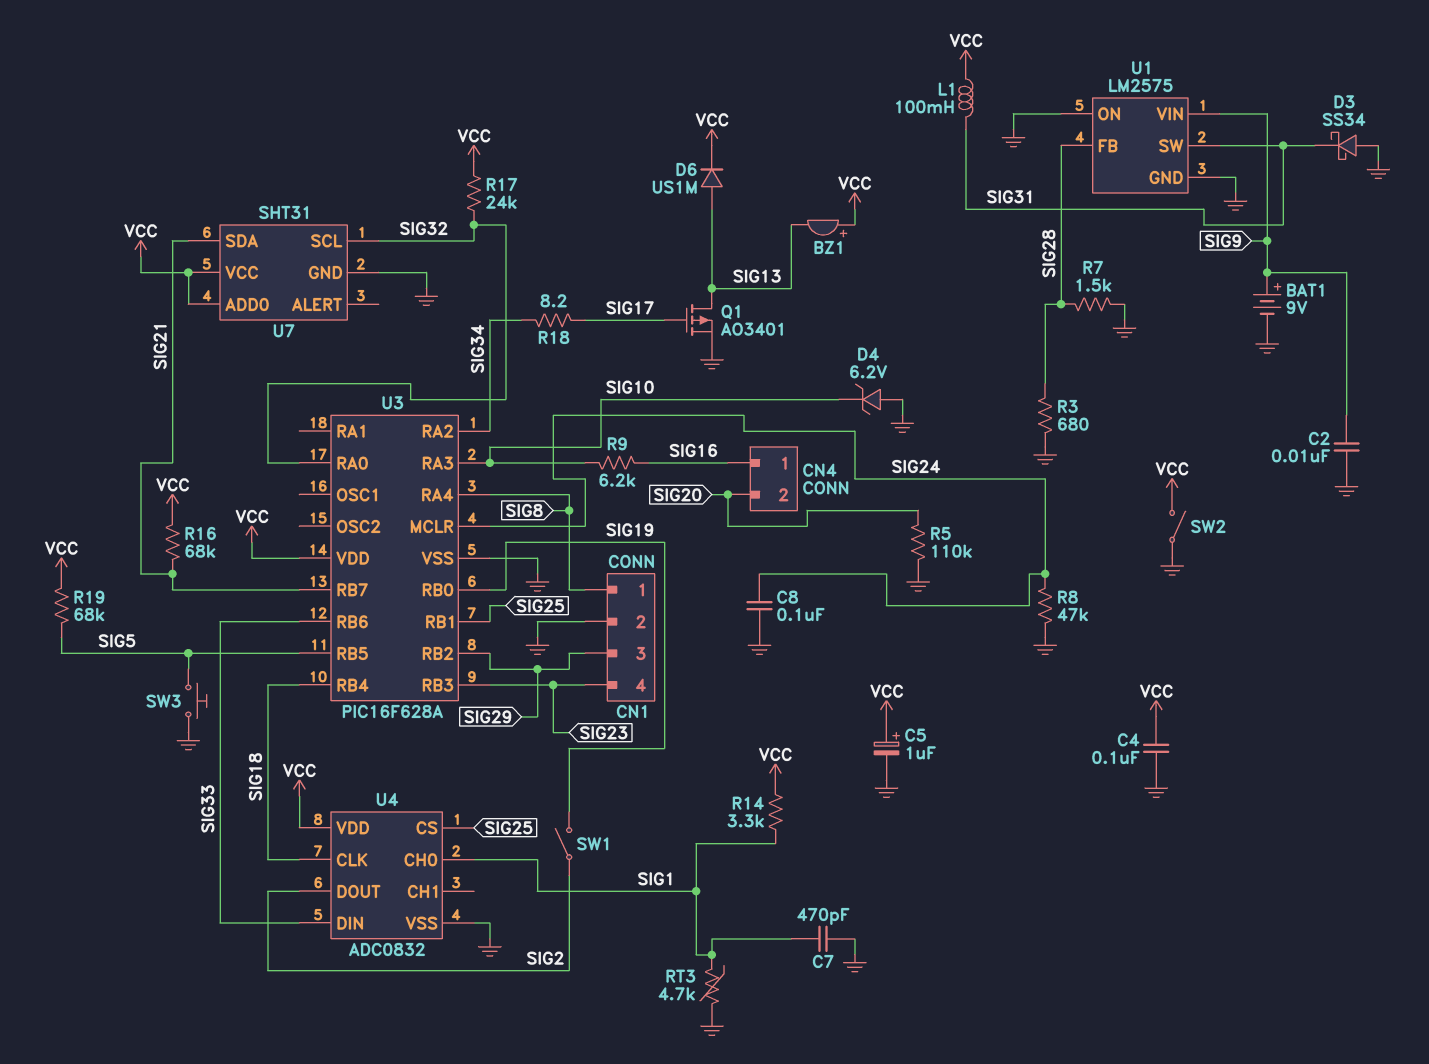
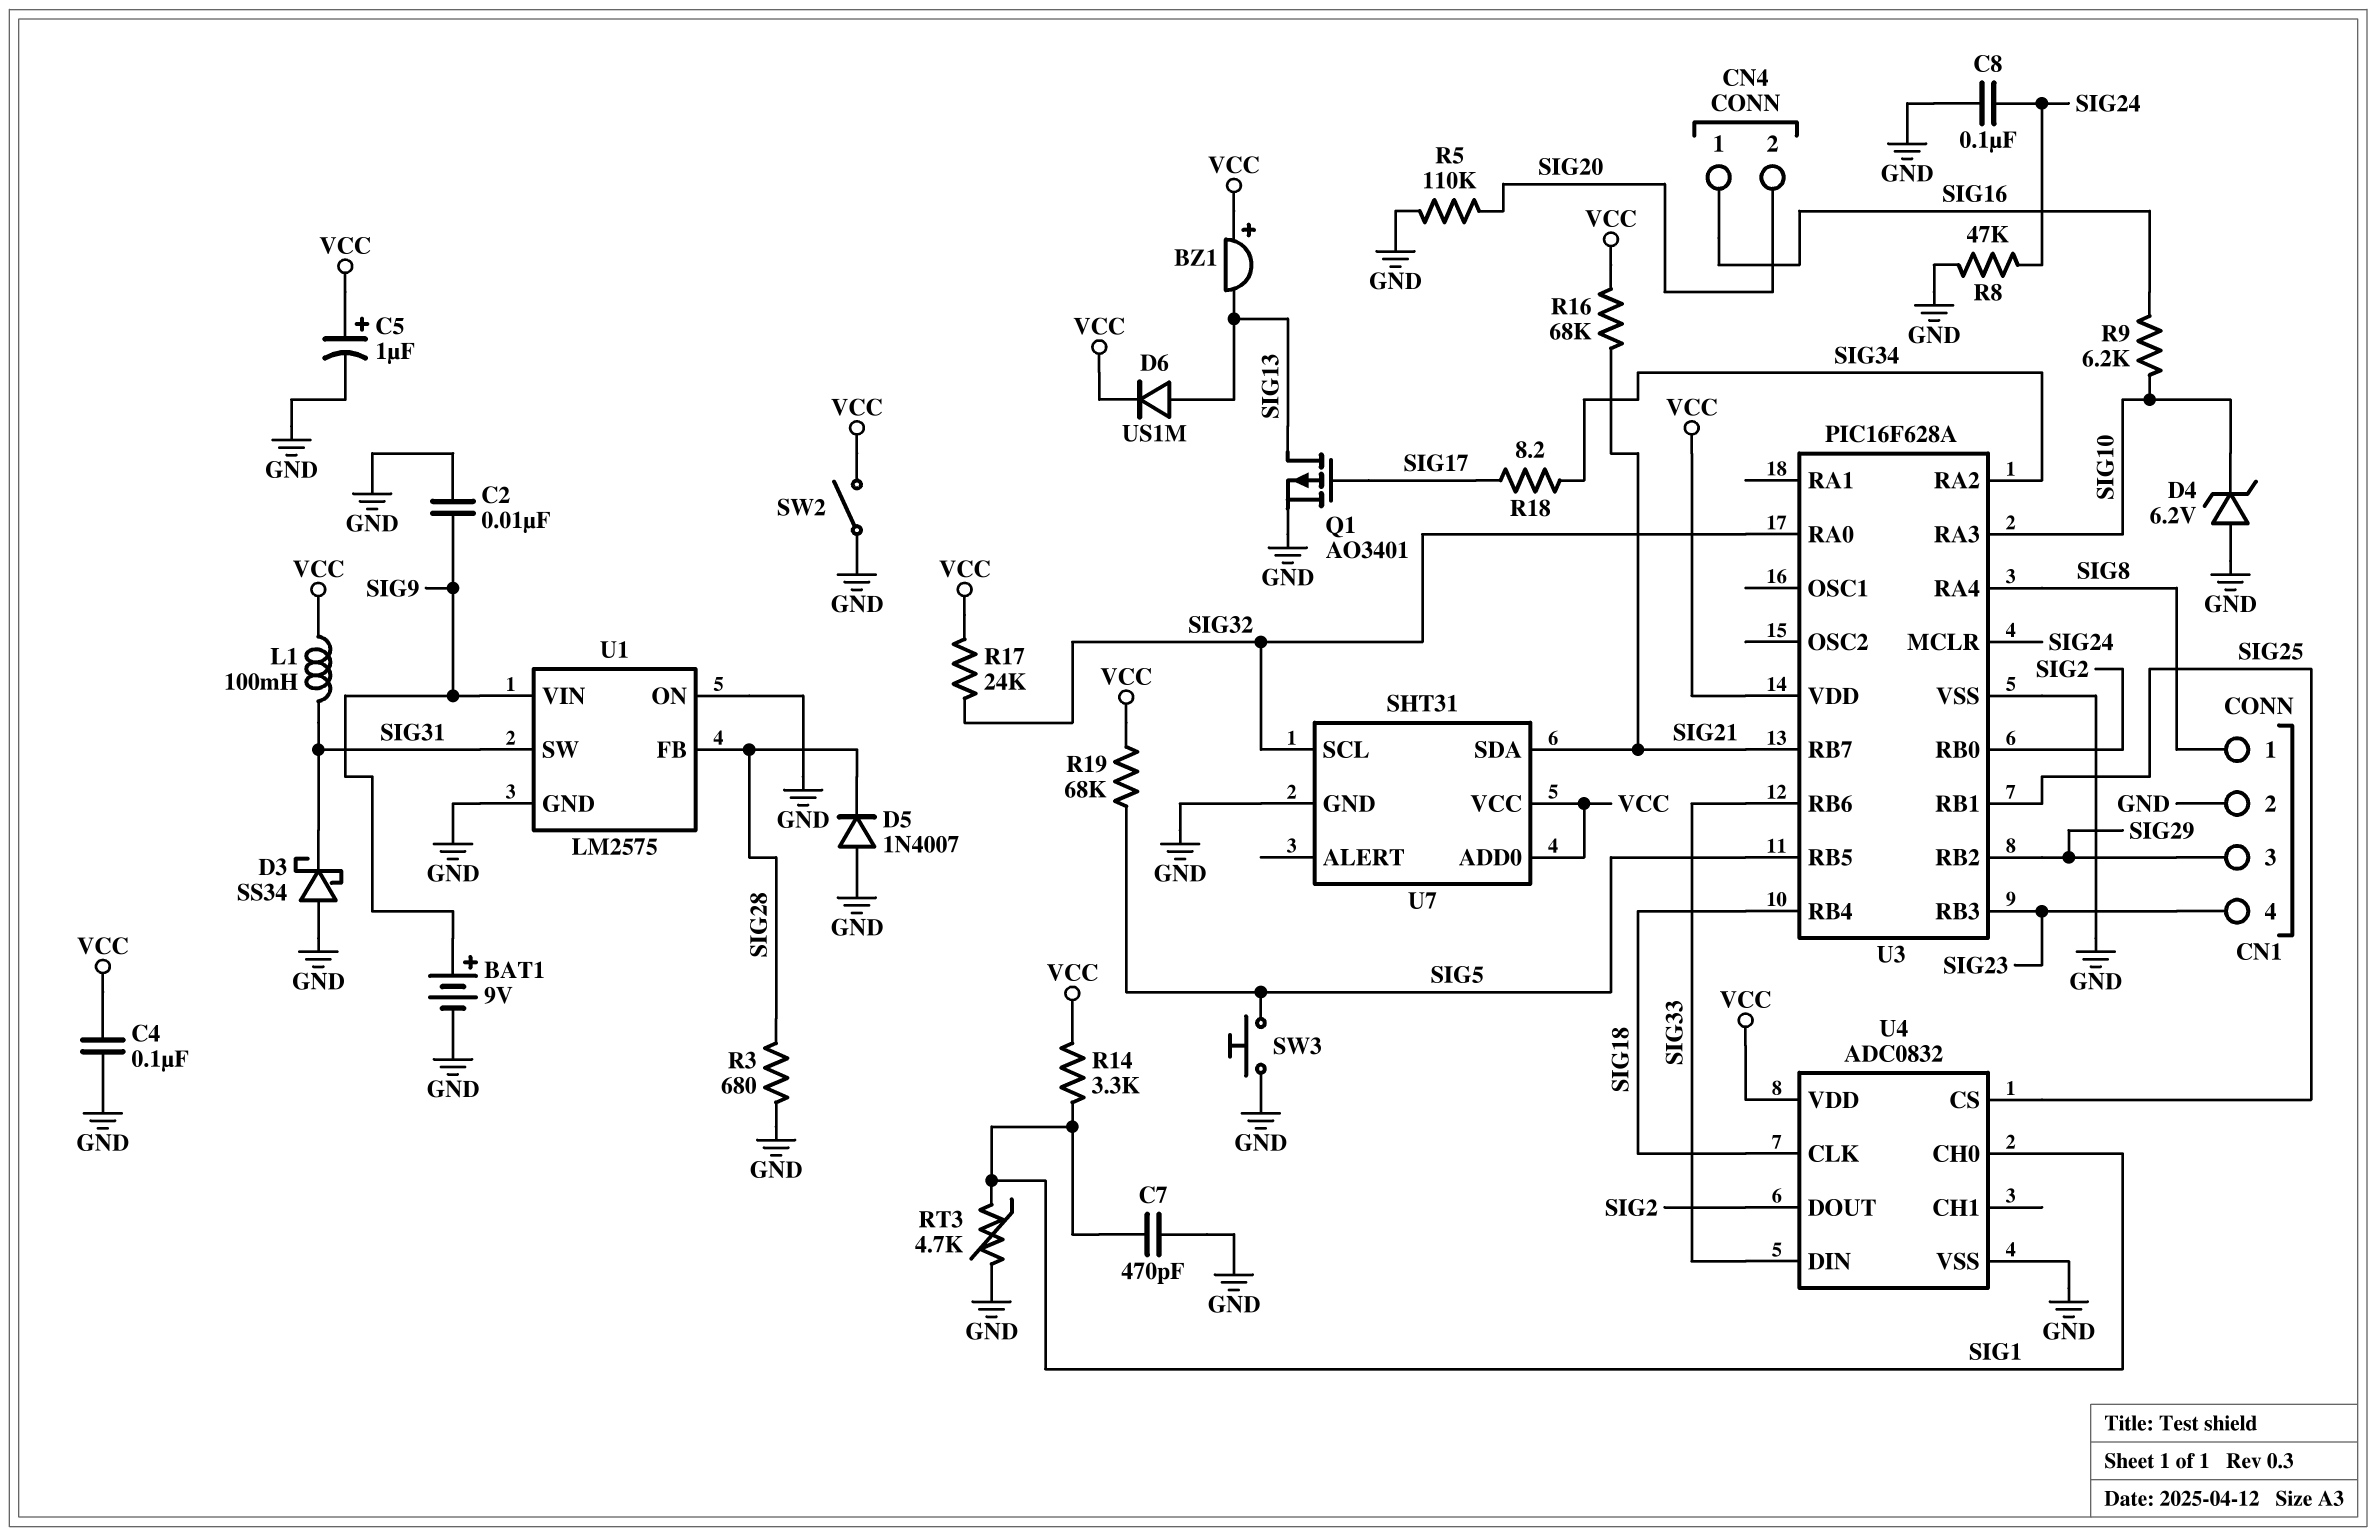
D5: none -> diode 1N4007 (A GND, K SIG28)
R7: 1.5k (GND, SIG28) -> none
SW1: switch (SIG2, SIG19) -> none
U3 pin RB0: SIG19 -> SIG2

